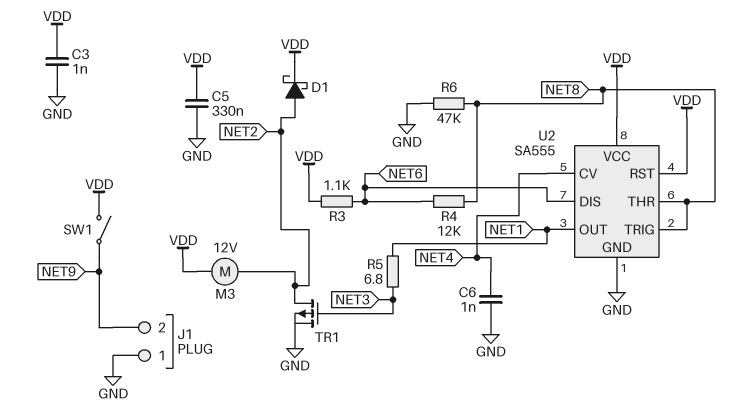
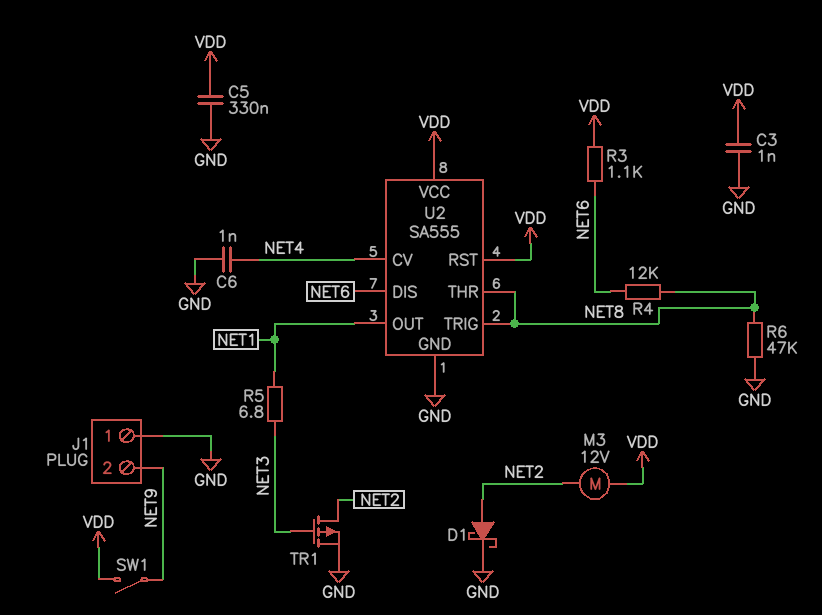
D1: schottky (A NET2, K VDD) -> schottky (A NET2, K GND)

